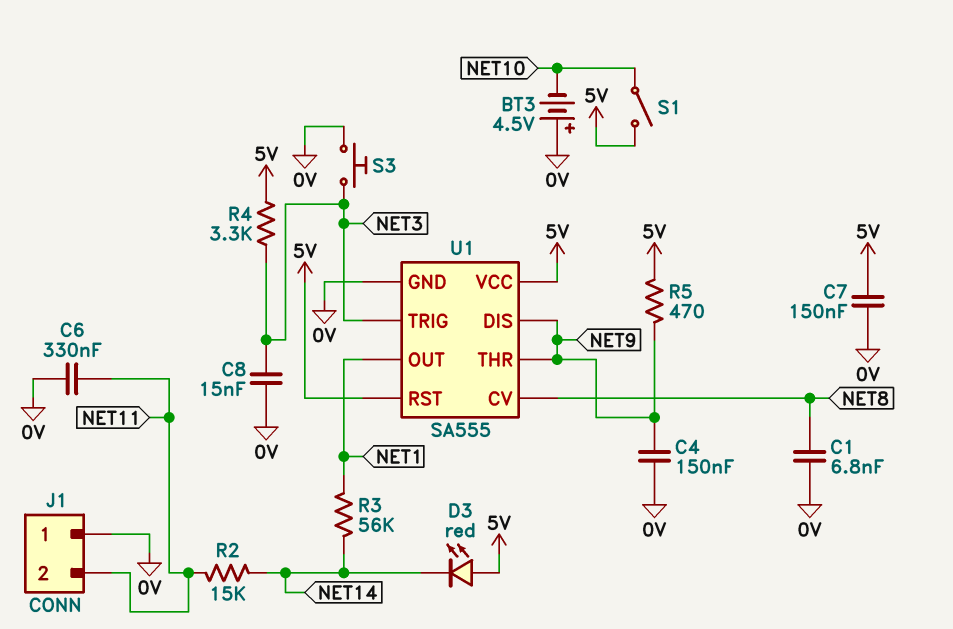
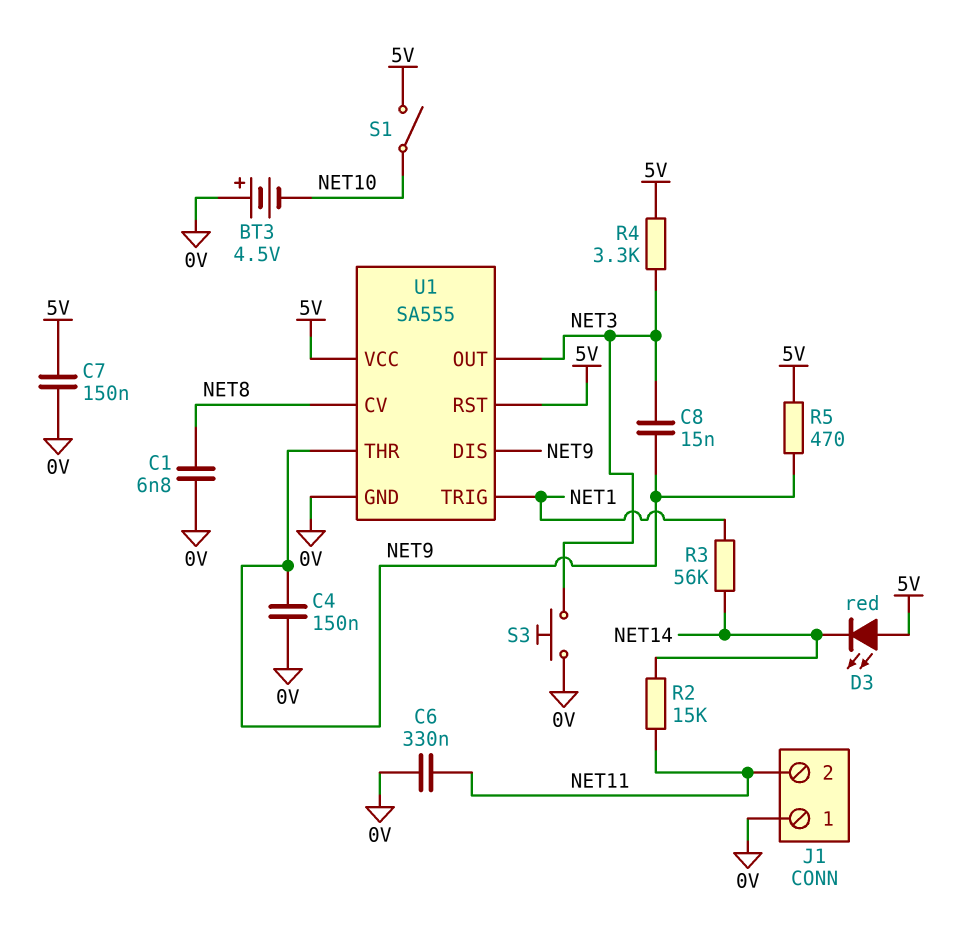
C8: 15nF (0V, NET3) -> 15nF (NET3, NET9)
U1 pin OUT: NET1 -> NET3
U1 pin TRIG: NET3 -> NET1

